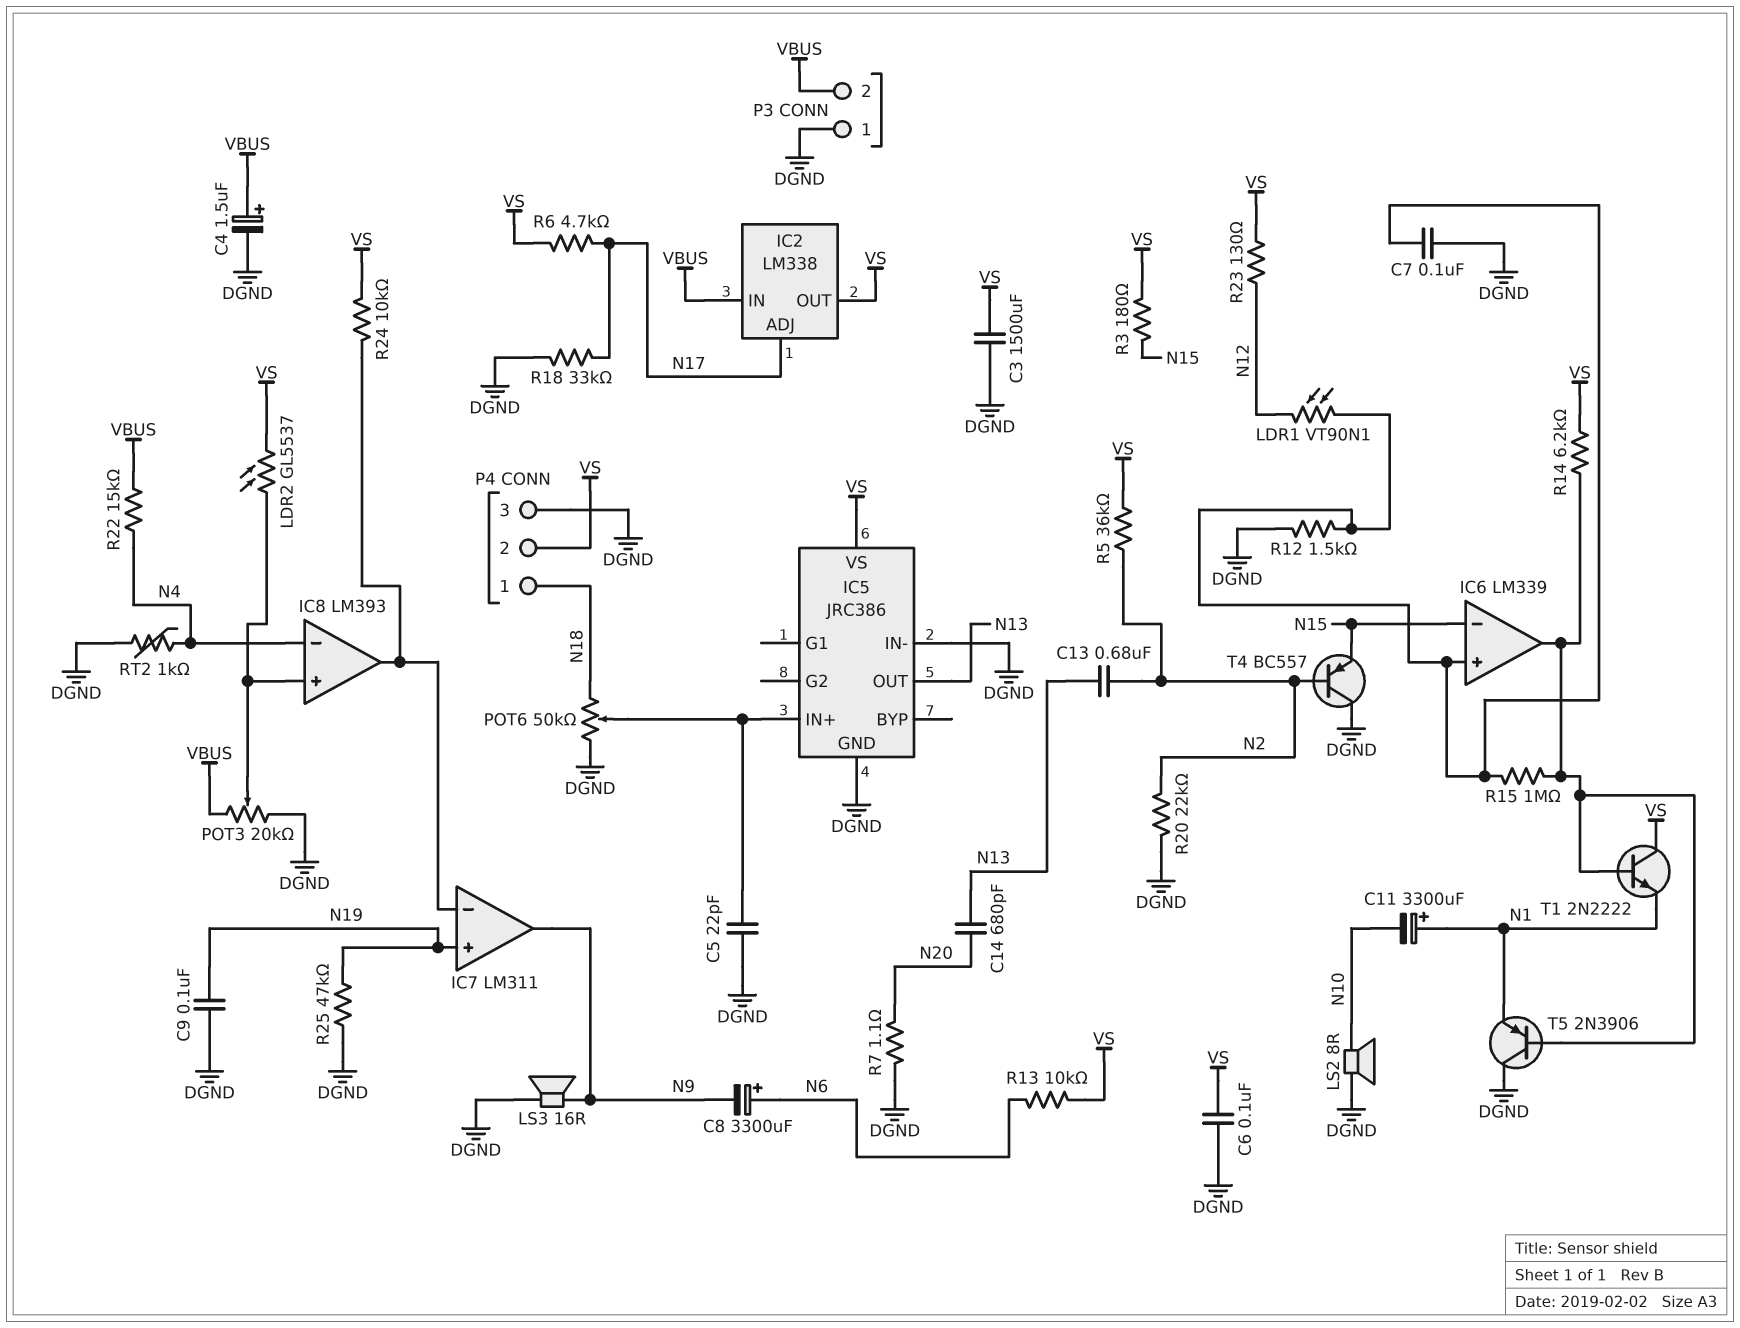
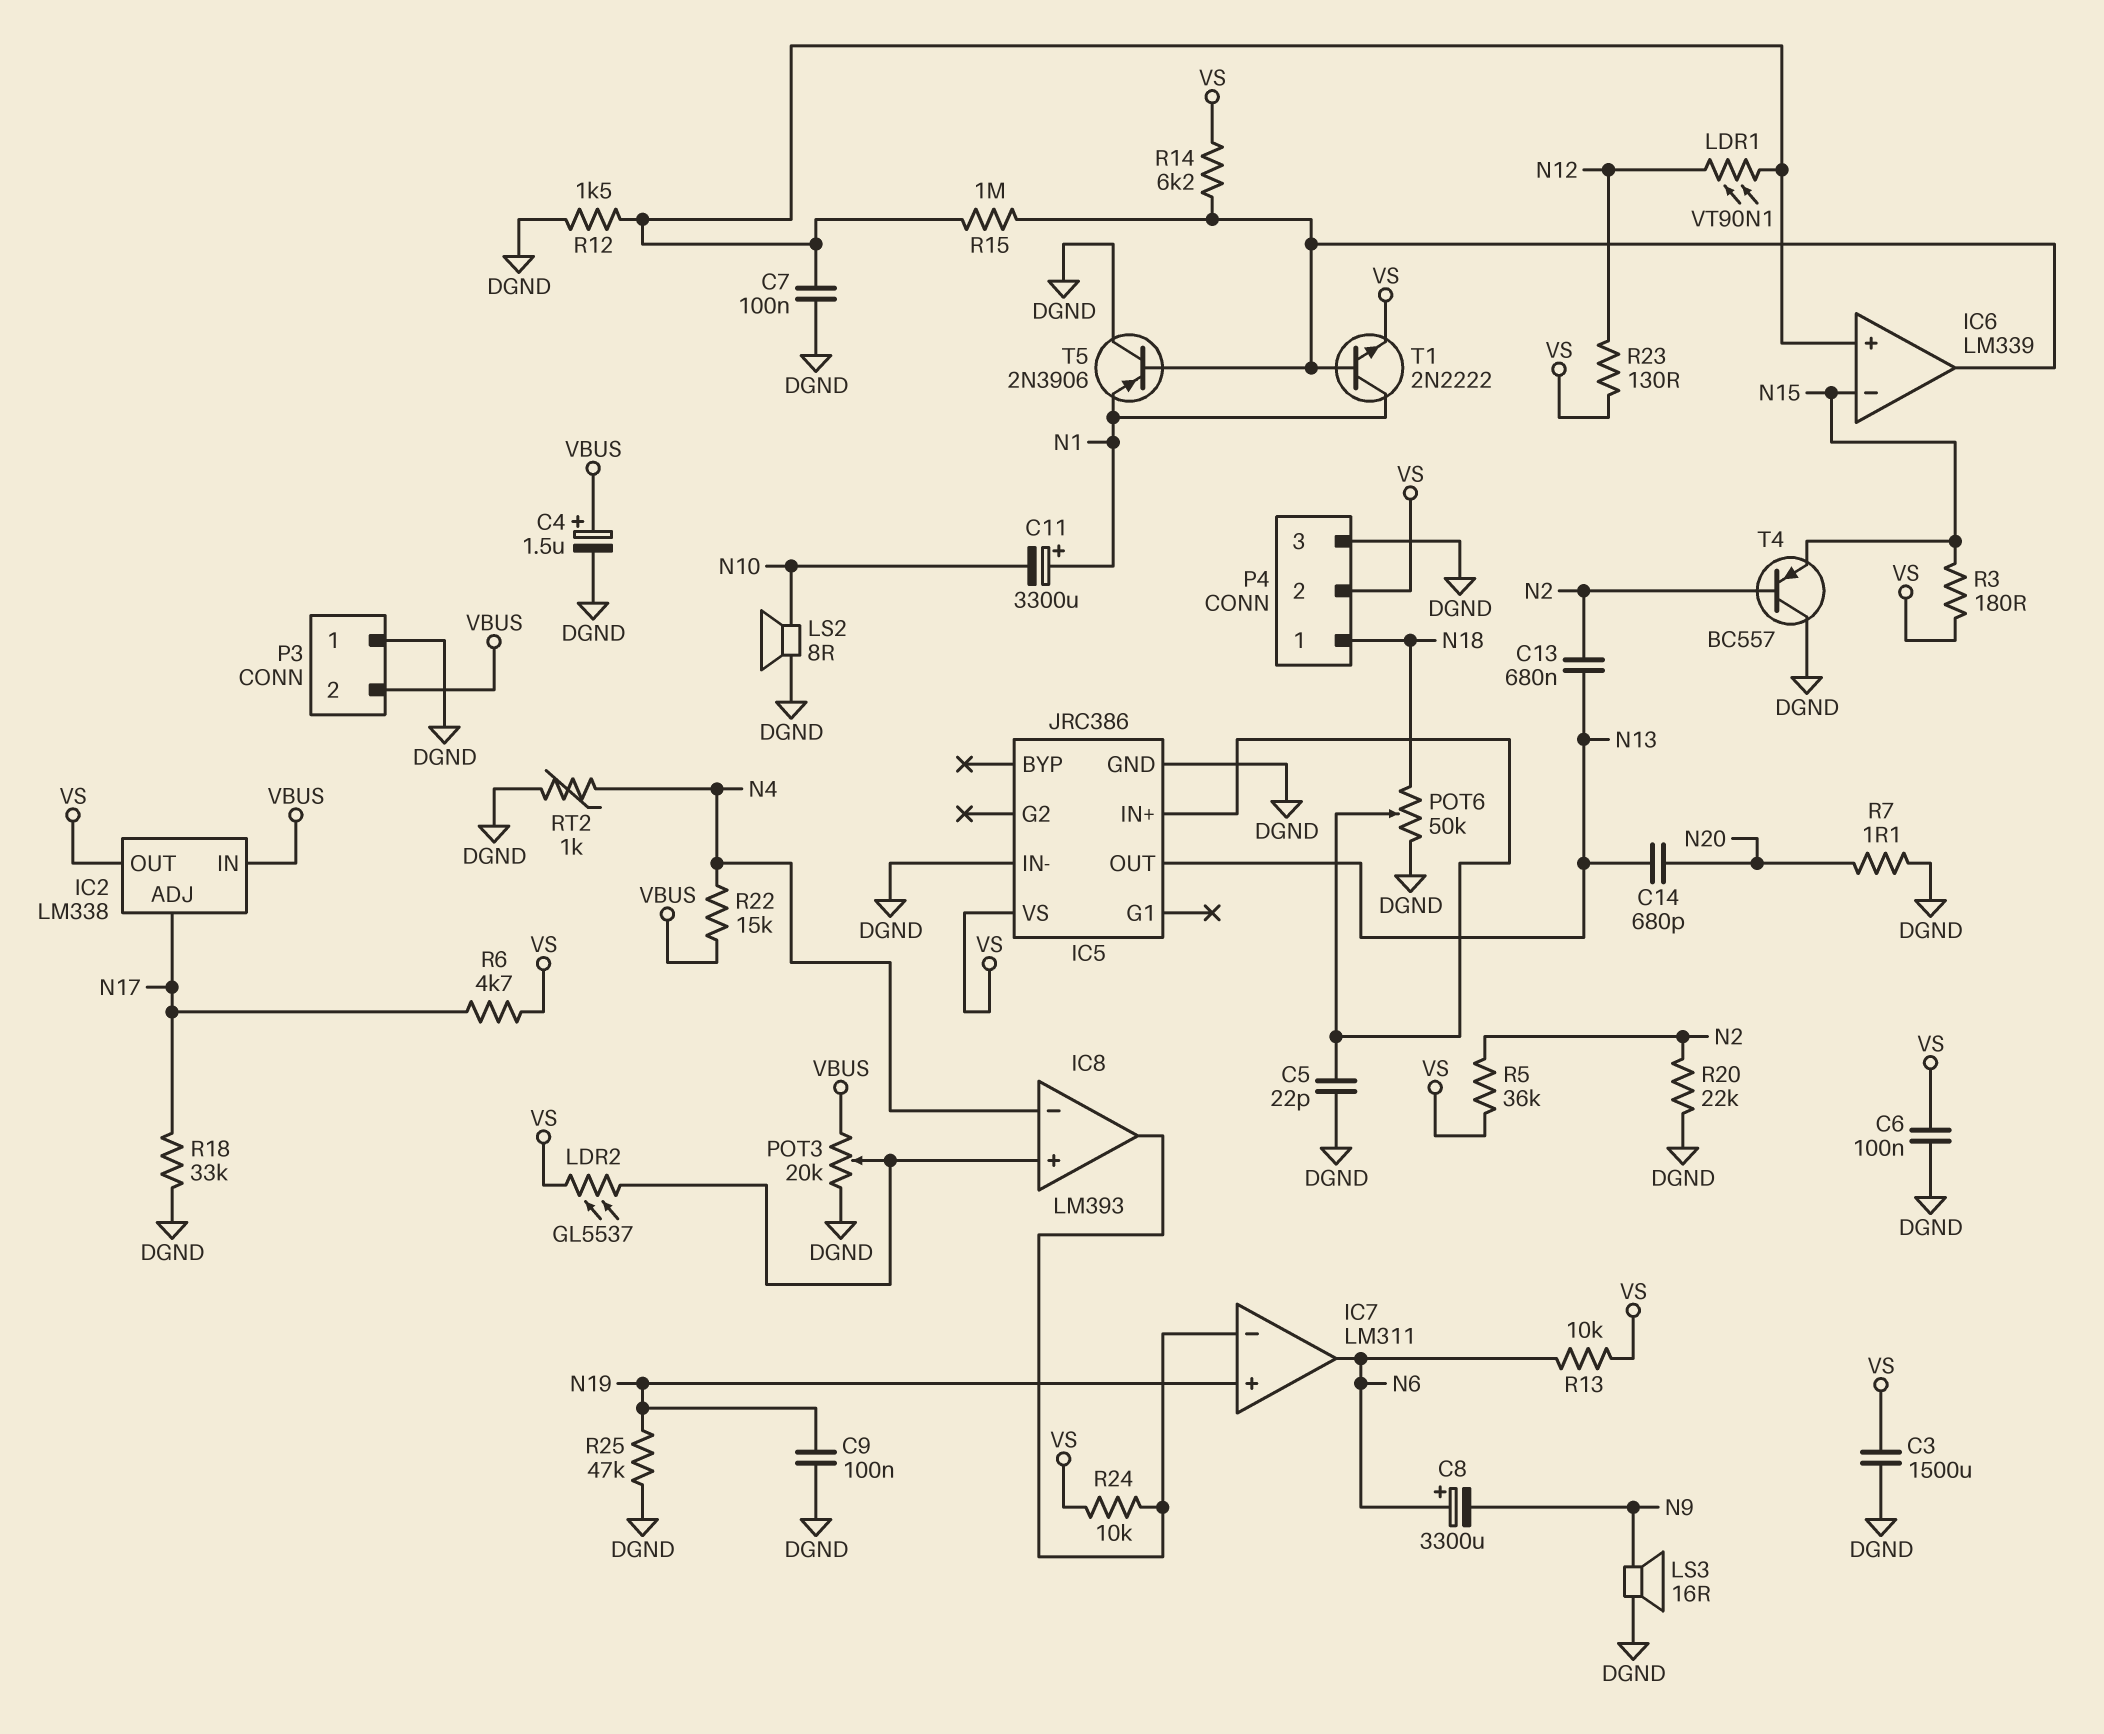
IC7 pin out: N9 -> N6
T1: NPN 2N2222 (B IC6/out, C VS, E N1) -> NPN 2N2222 (B IC6/out, C N1, E VS)

